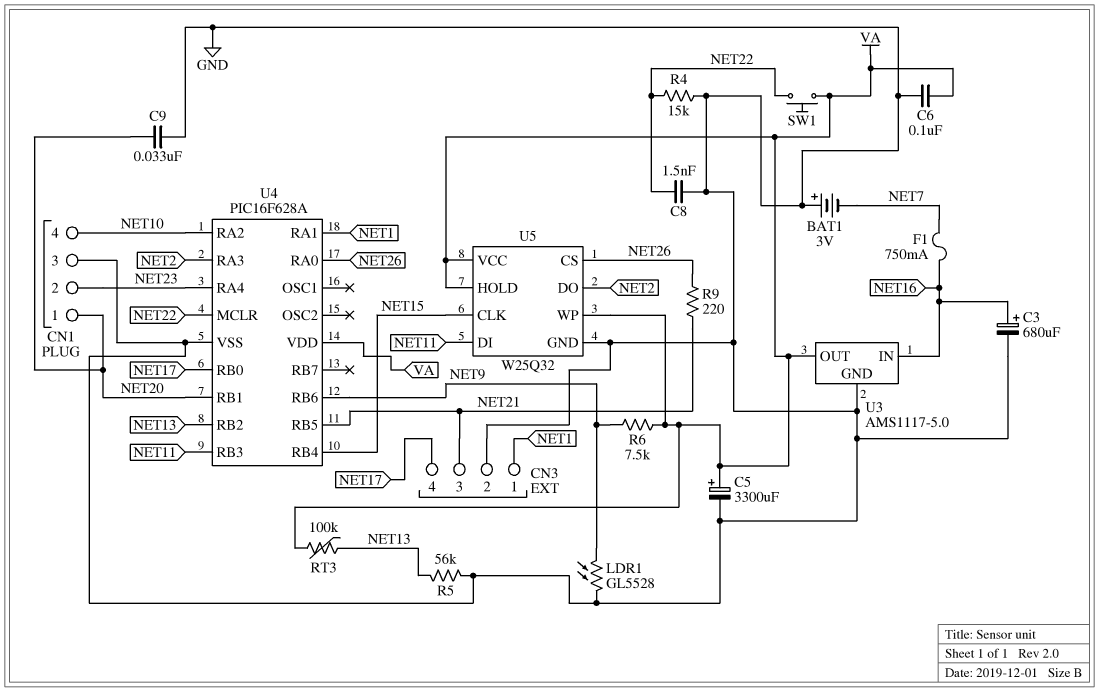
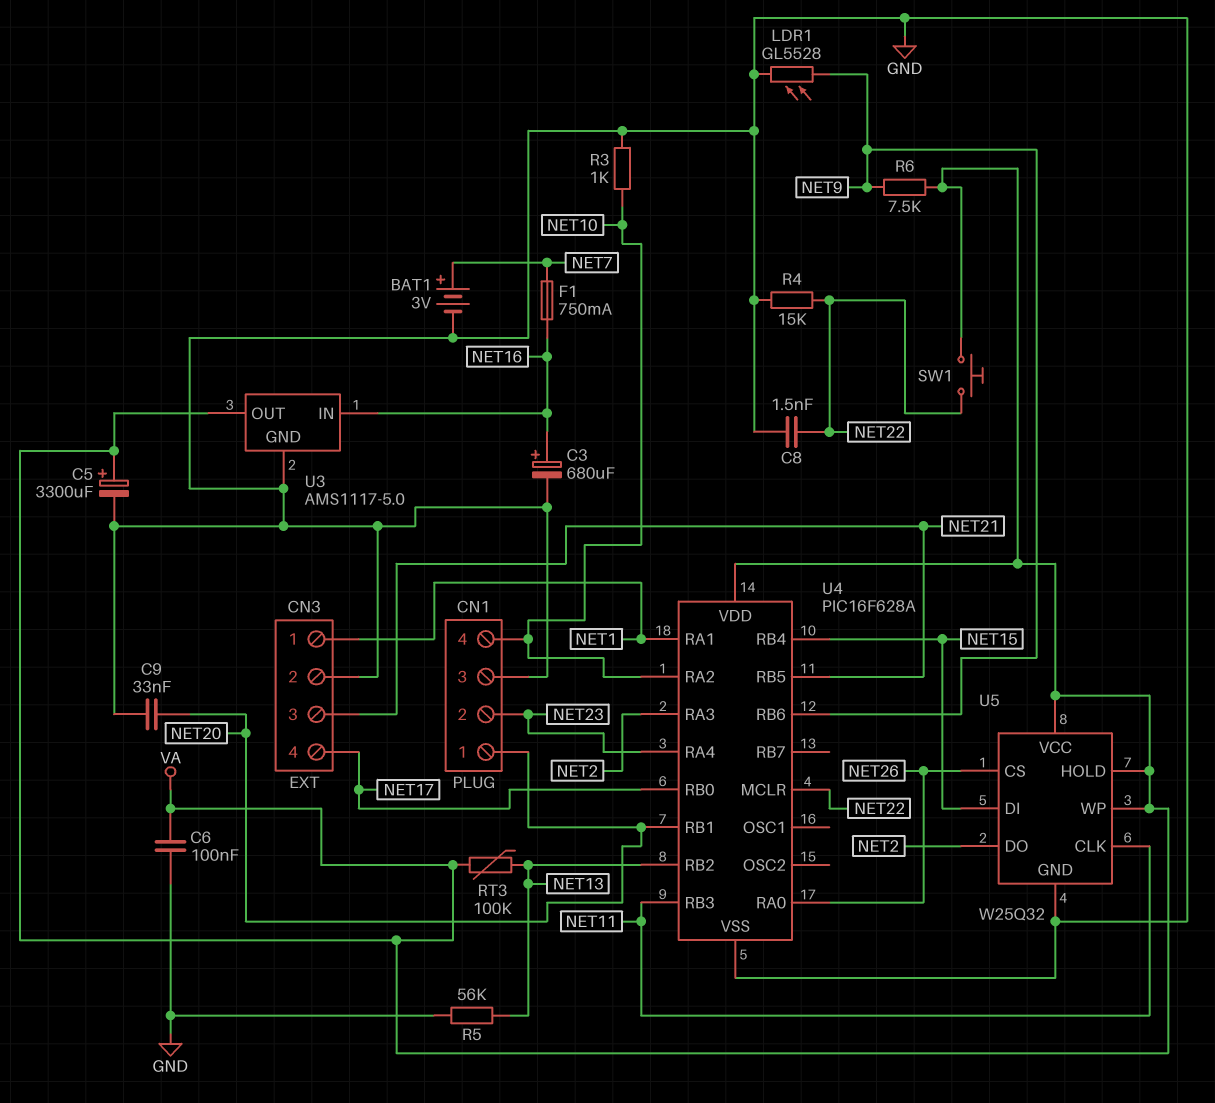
BAT1: 3V (plus GND, minus NET7) -> 3V (plus NET7, minus GND)
R3: none -> 1k (GND, NET10)
R9: 220 (NET21, NET26) -> none
U5 pin CLK: NET15 -> NET11
U5 pin DI: NET11 -> NET15

